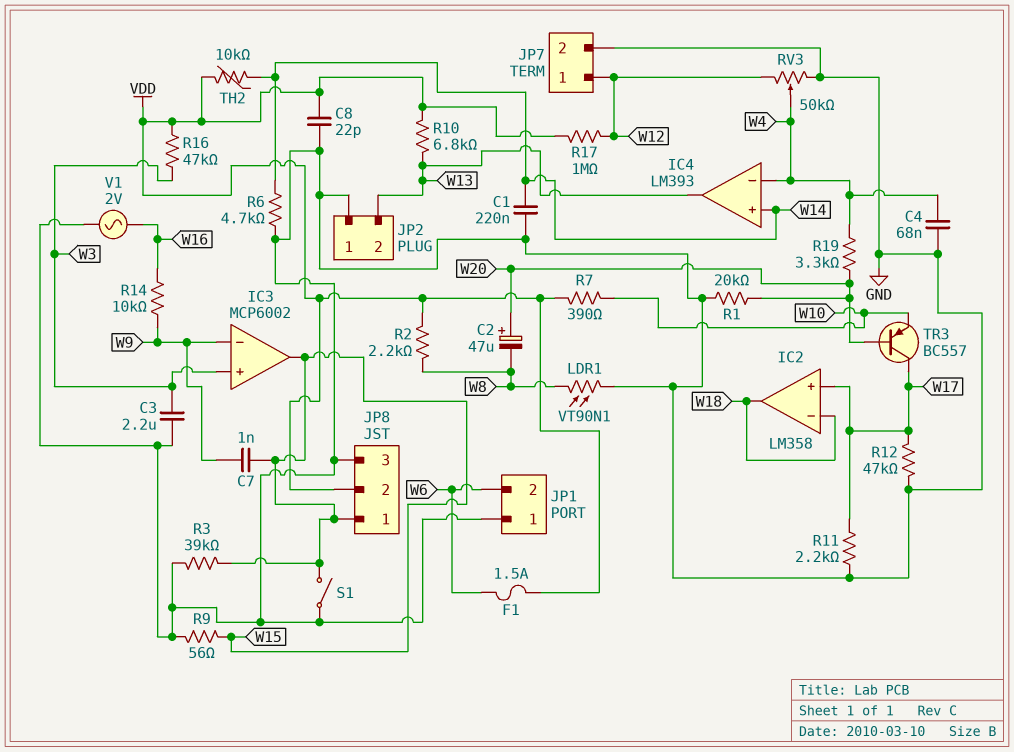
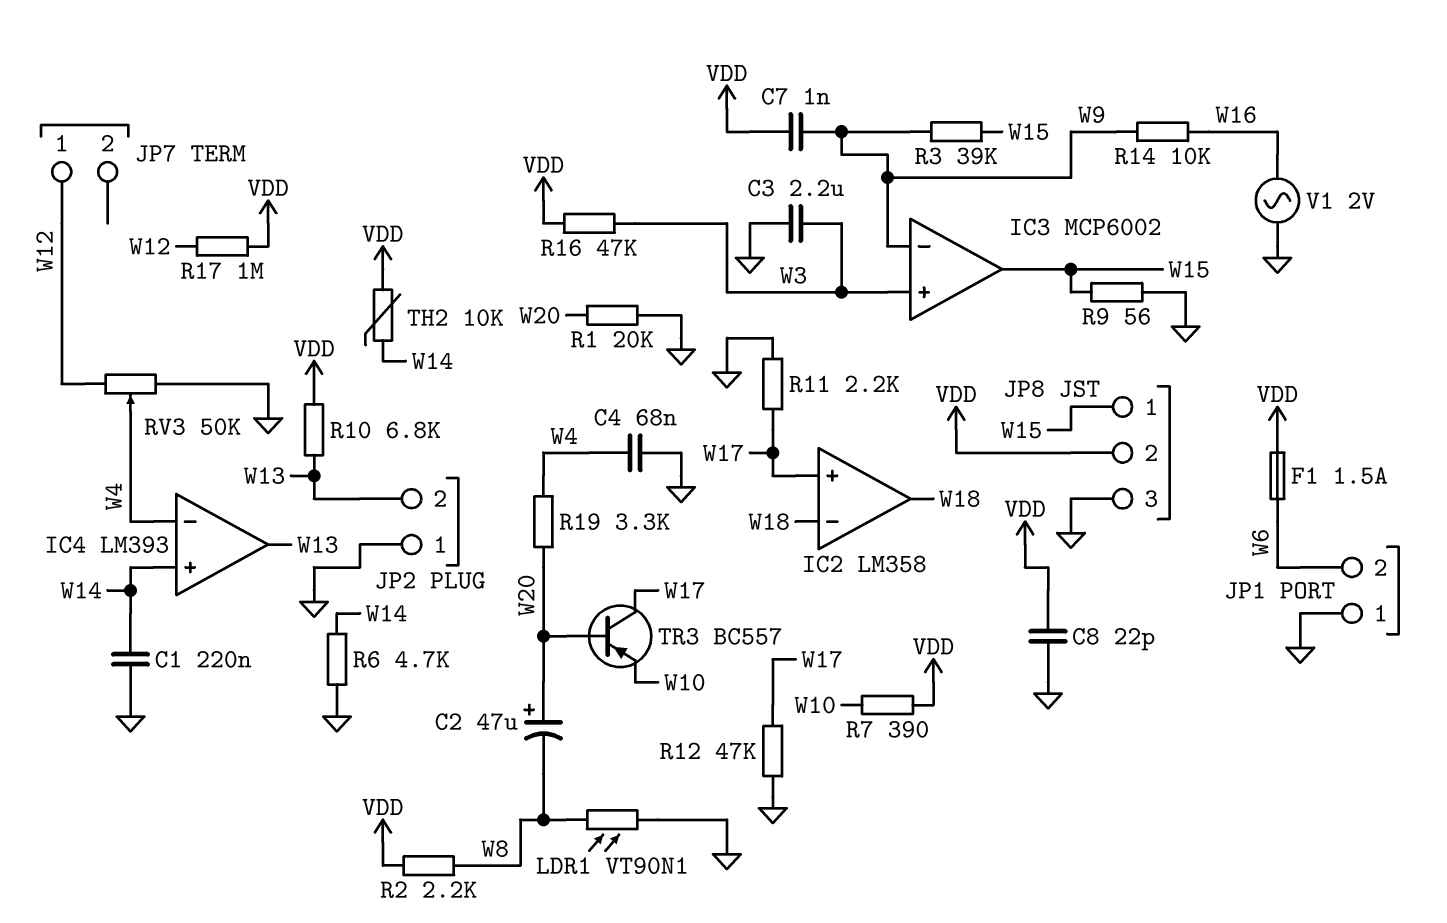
C7: 1nF (W9, W15) -> 1nF (VDD, W9)
JP7 pin 2: GND -> none
R3: 39k (GND, W15) -> 39k (W9, W15)
S1: switch (GND, W15) -> none

